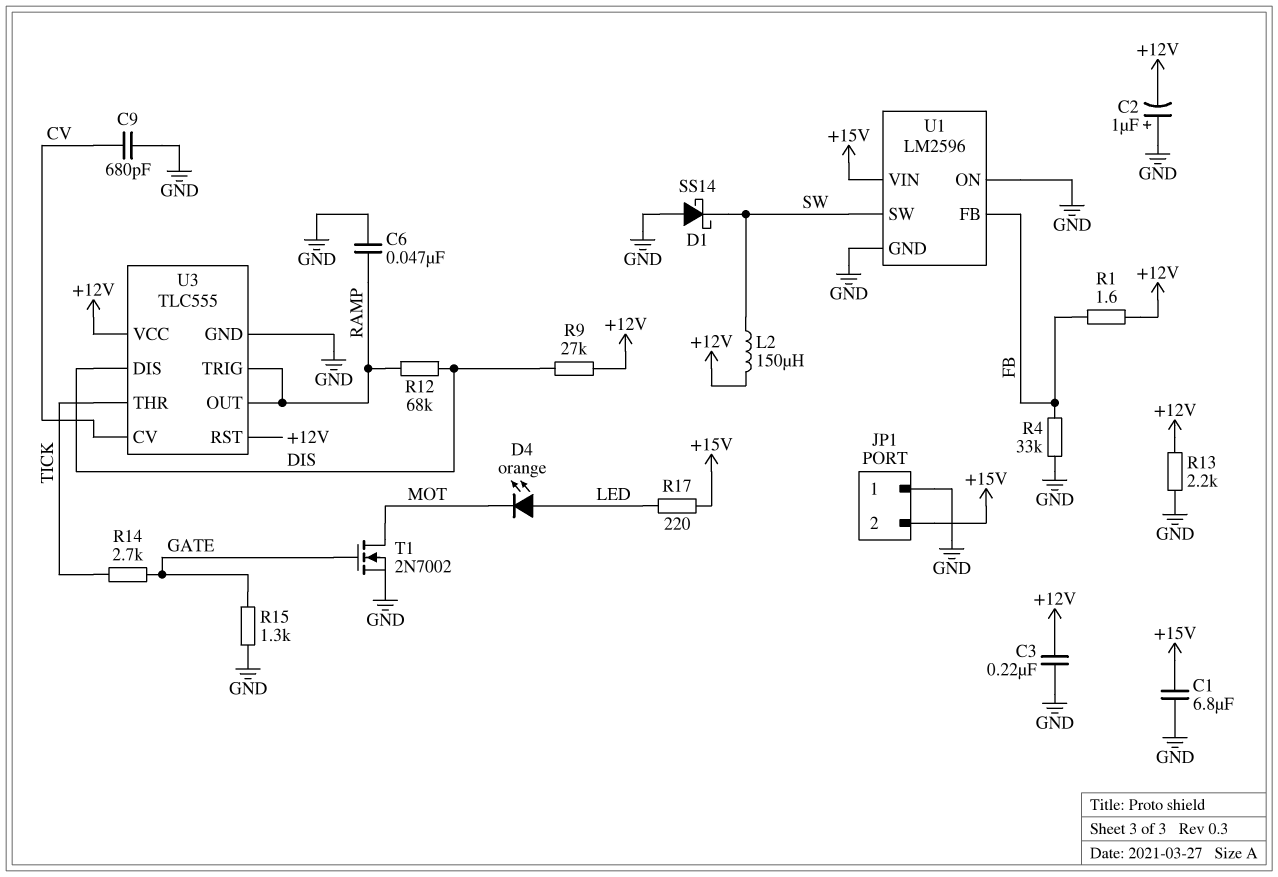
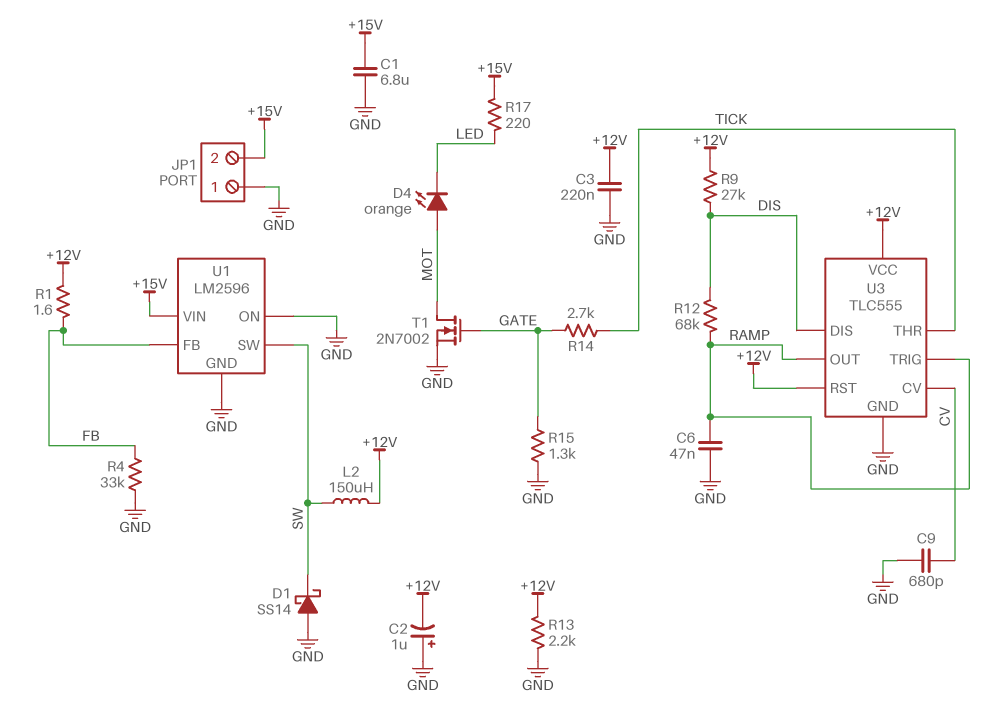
D4: LED orange (A LED, K MOT) -> LED orange (A MOT, K LED)

